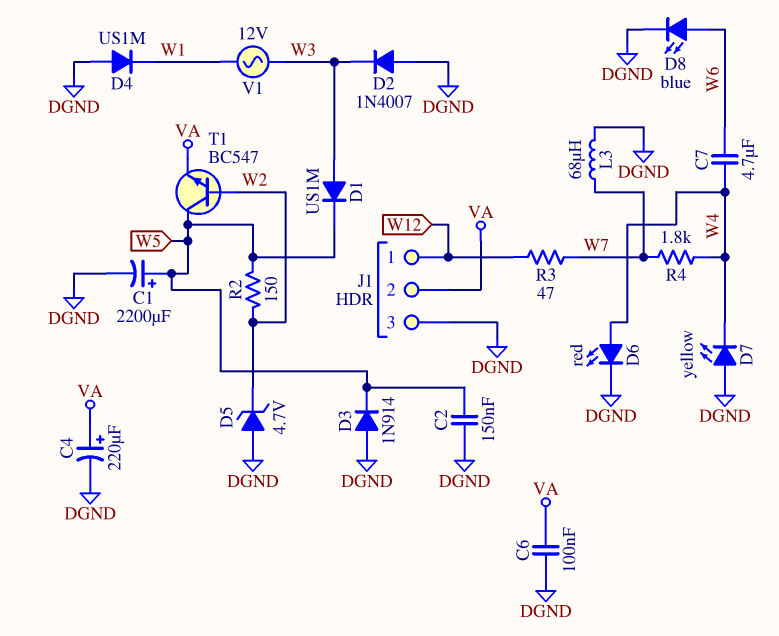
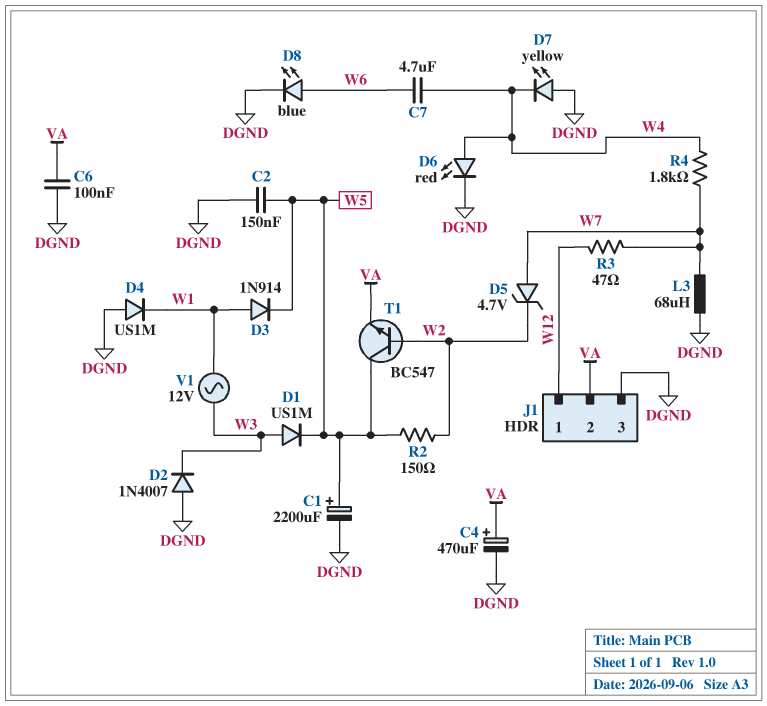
C4: 220uF (plus VA, minus DGND) -> 470uF (plus VA, minus DGND)
D3: diode 1N914 (A DGND, K W5) -> diode 1N914 (A W1, K W5)
D5: zener 4.7V (A DGND, K W2) -> zener 4.7V (A W7, K W2)

